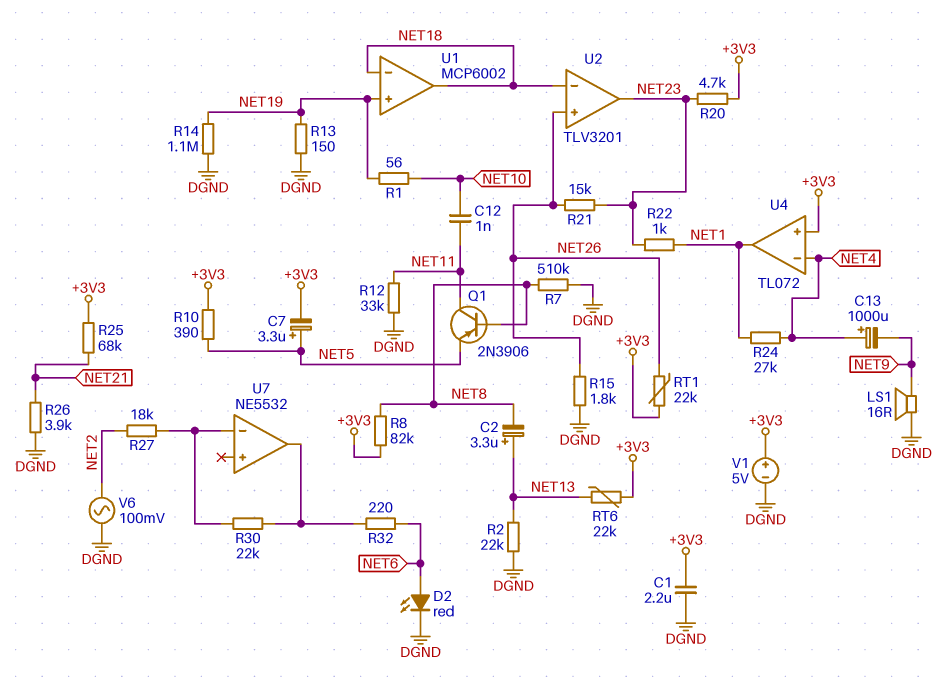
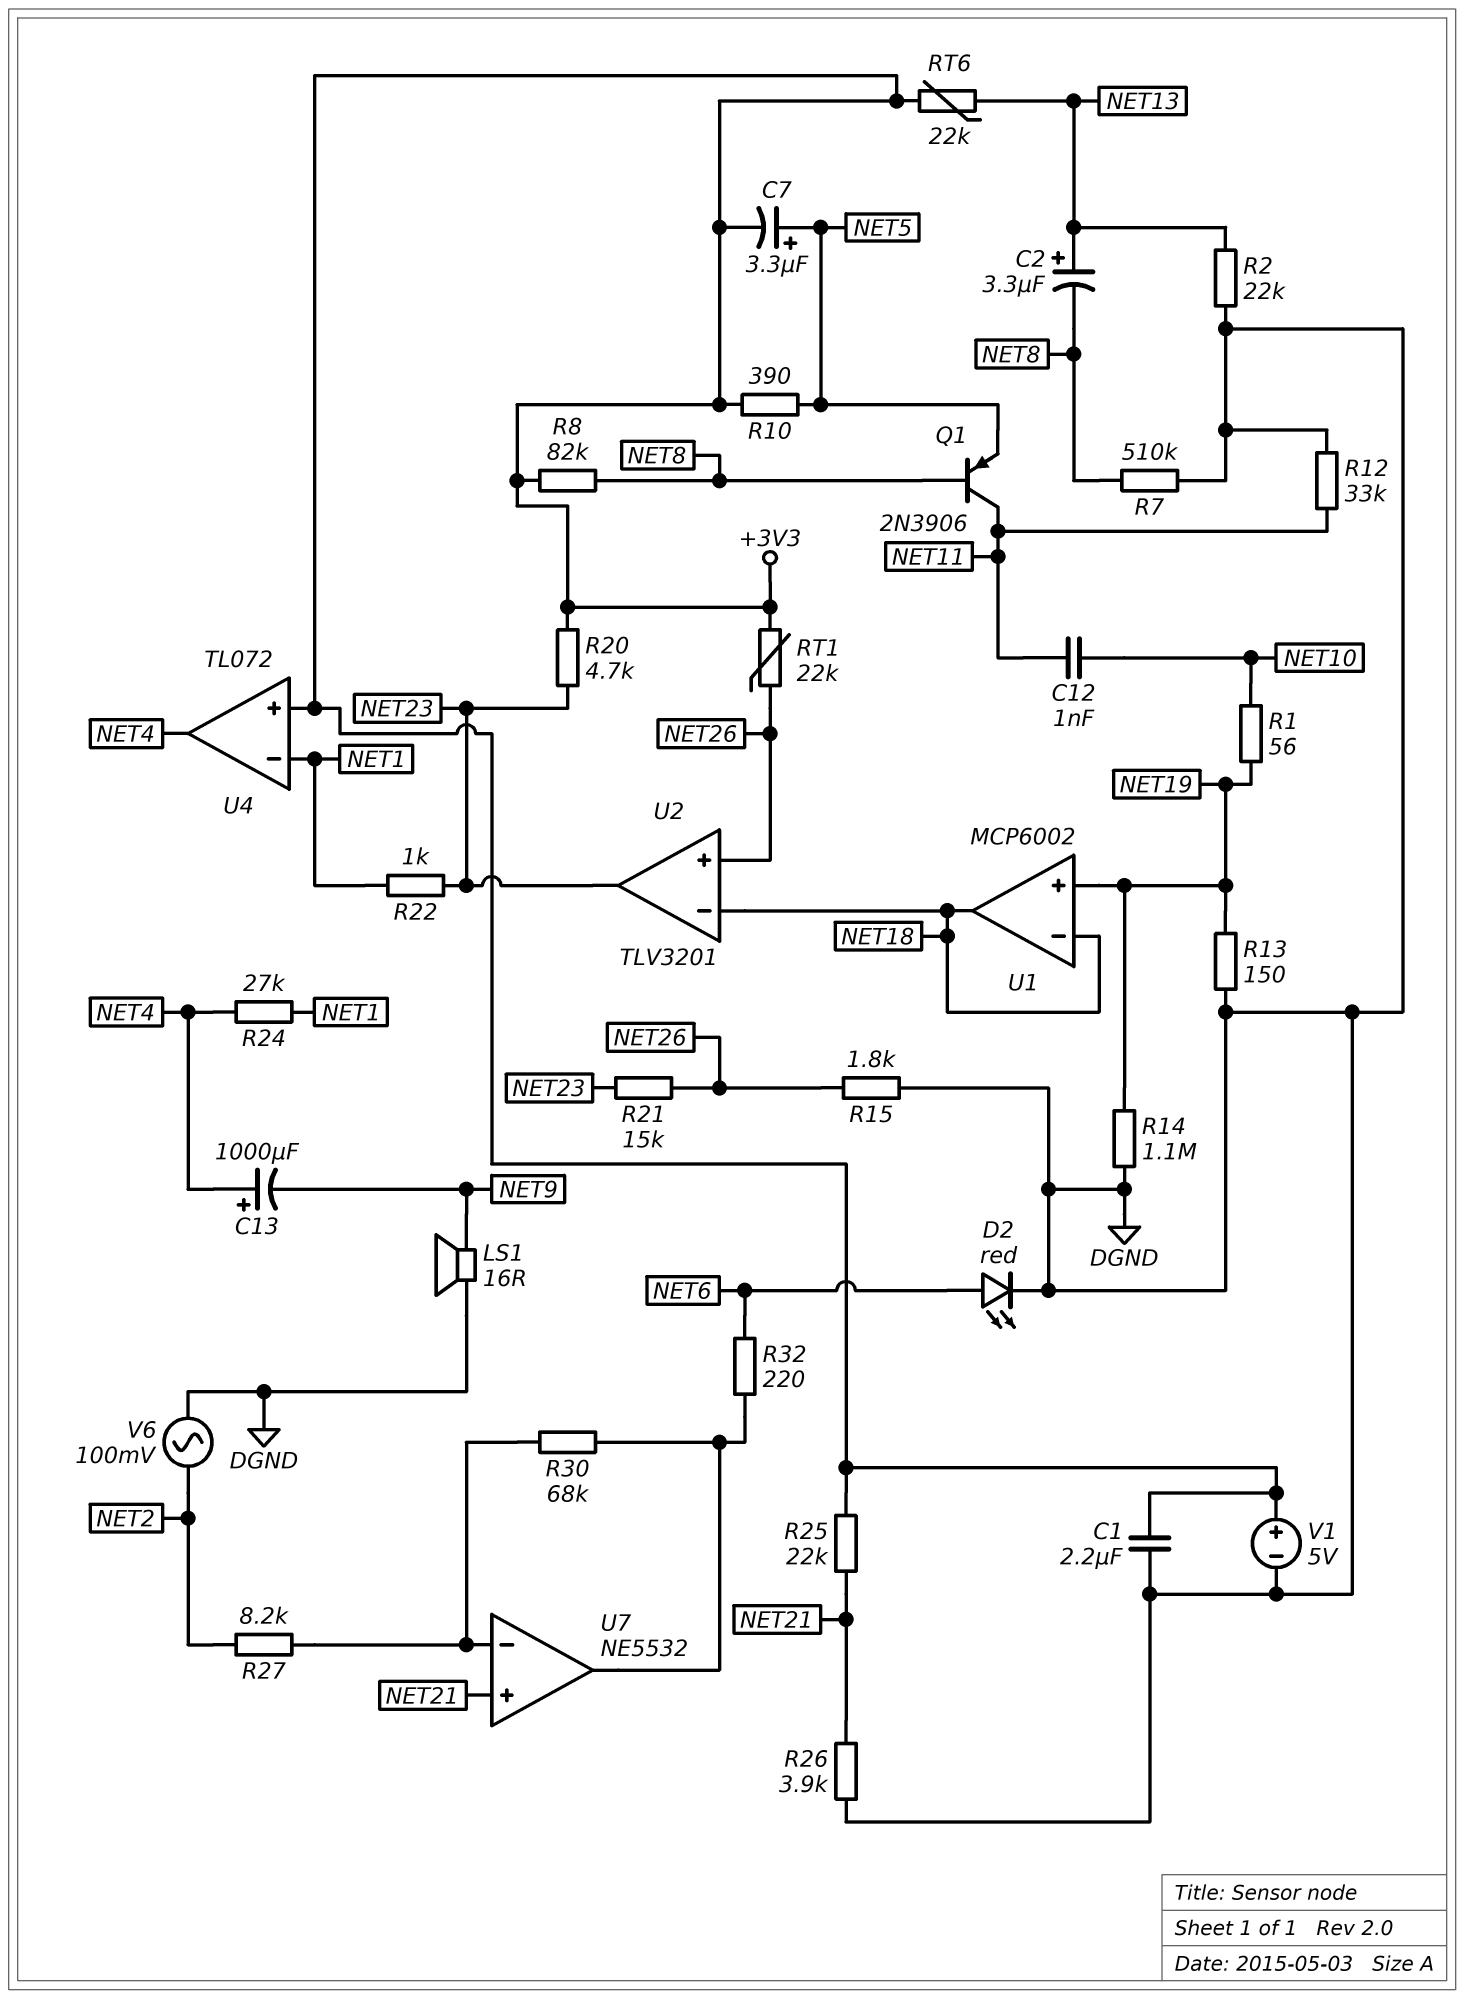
R25: 68k (+3V3, NET21) -> 22k (+3V3, NET21)
R27: 18k (NET2, U7/in-) -> 8.2k (NET2, U7/in-)
R30: 22k (U7/in-, U7/out) -> 68k (U7/in-, U7/out)
U4 pin in-: NET4 -> NET1
U4 pin out: NET1 -> NET4
U7 pin in+: none -> NET21

